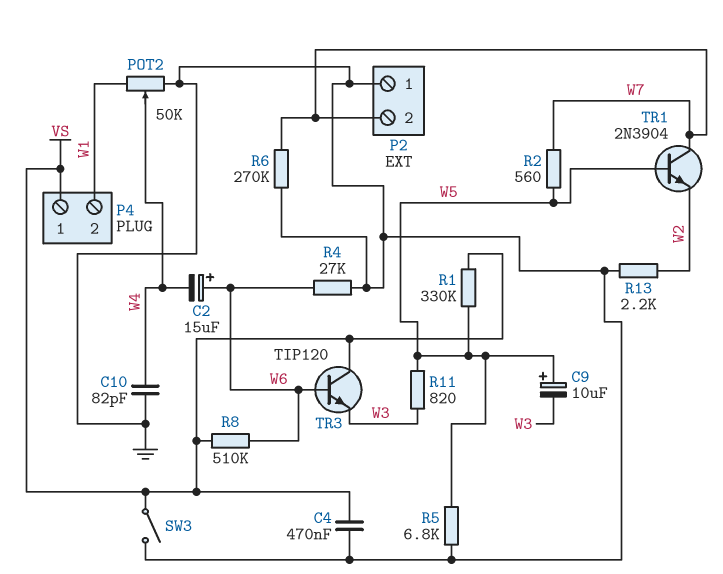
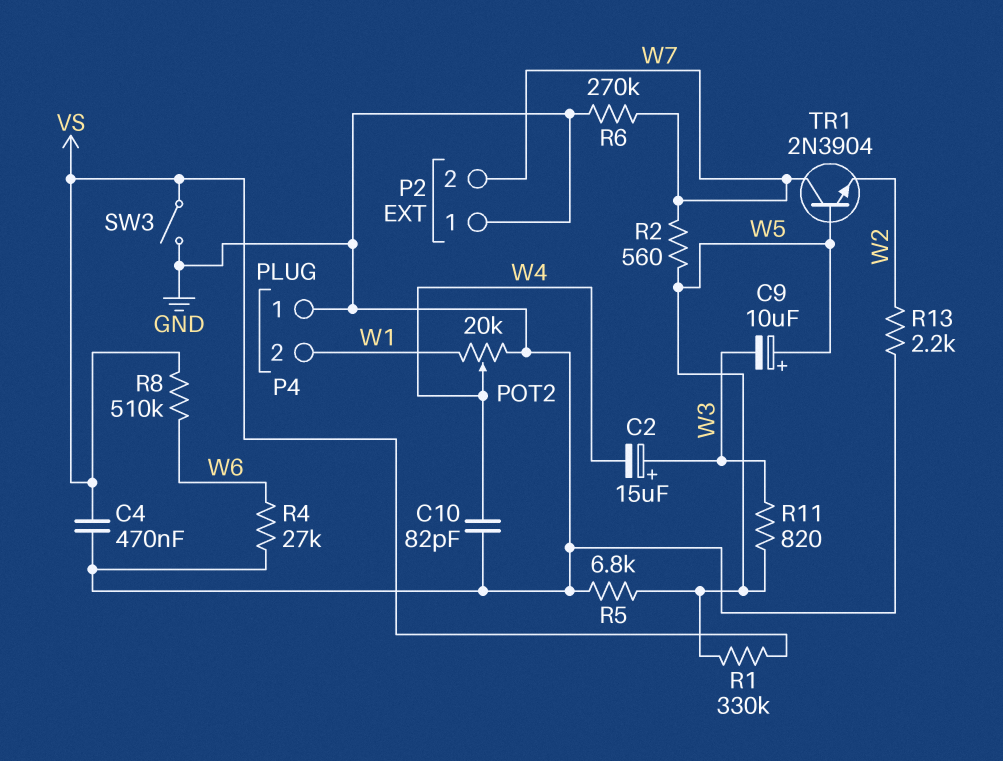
C2: 15uF (plus W6, minus W4) -> 15uF (plus W3, minus W4)
P4 pin 1: VS -> GND
POT2: 50k (GND, W1, wiper W4) -> 20k (GND, W1, wiper W4)
TR3: NPN TIP120 (B W6, C VS, E W3) -> none

